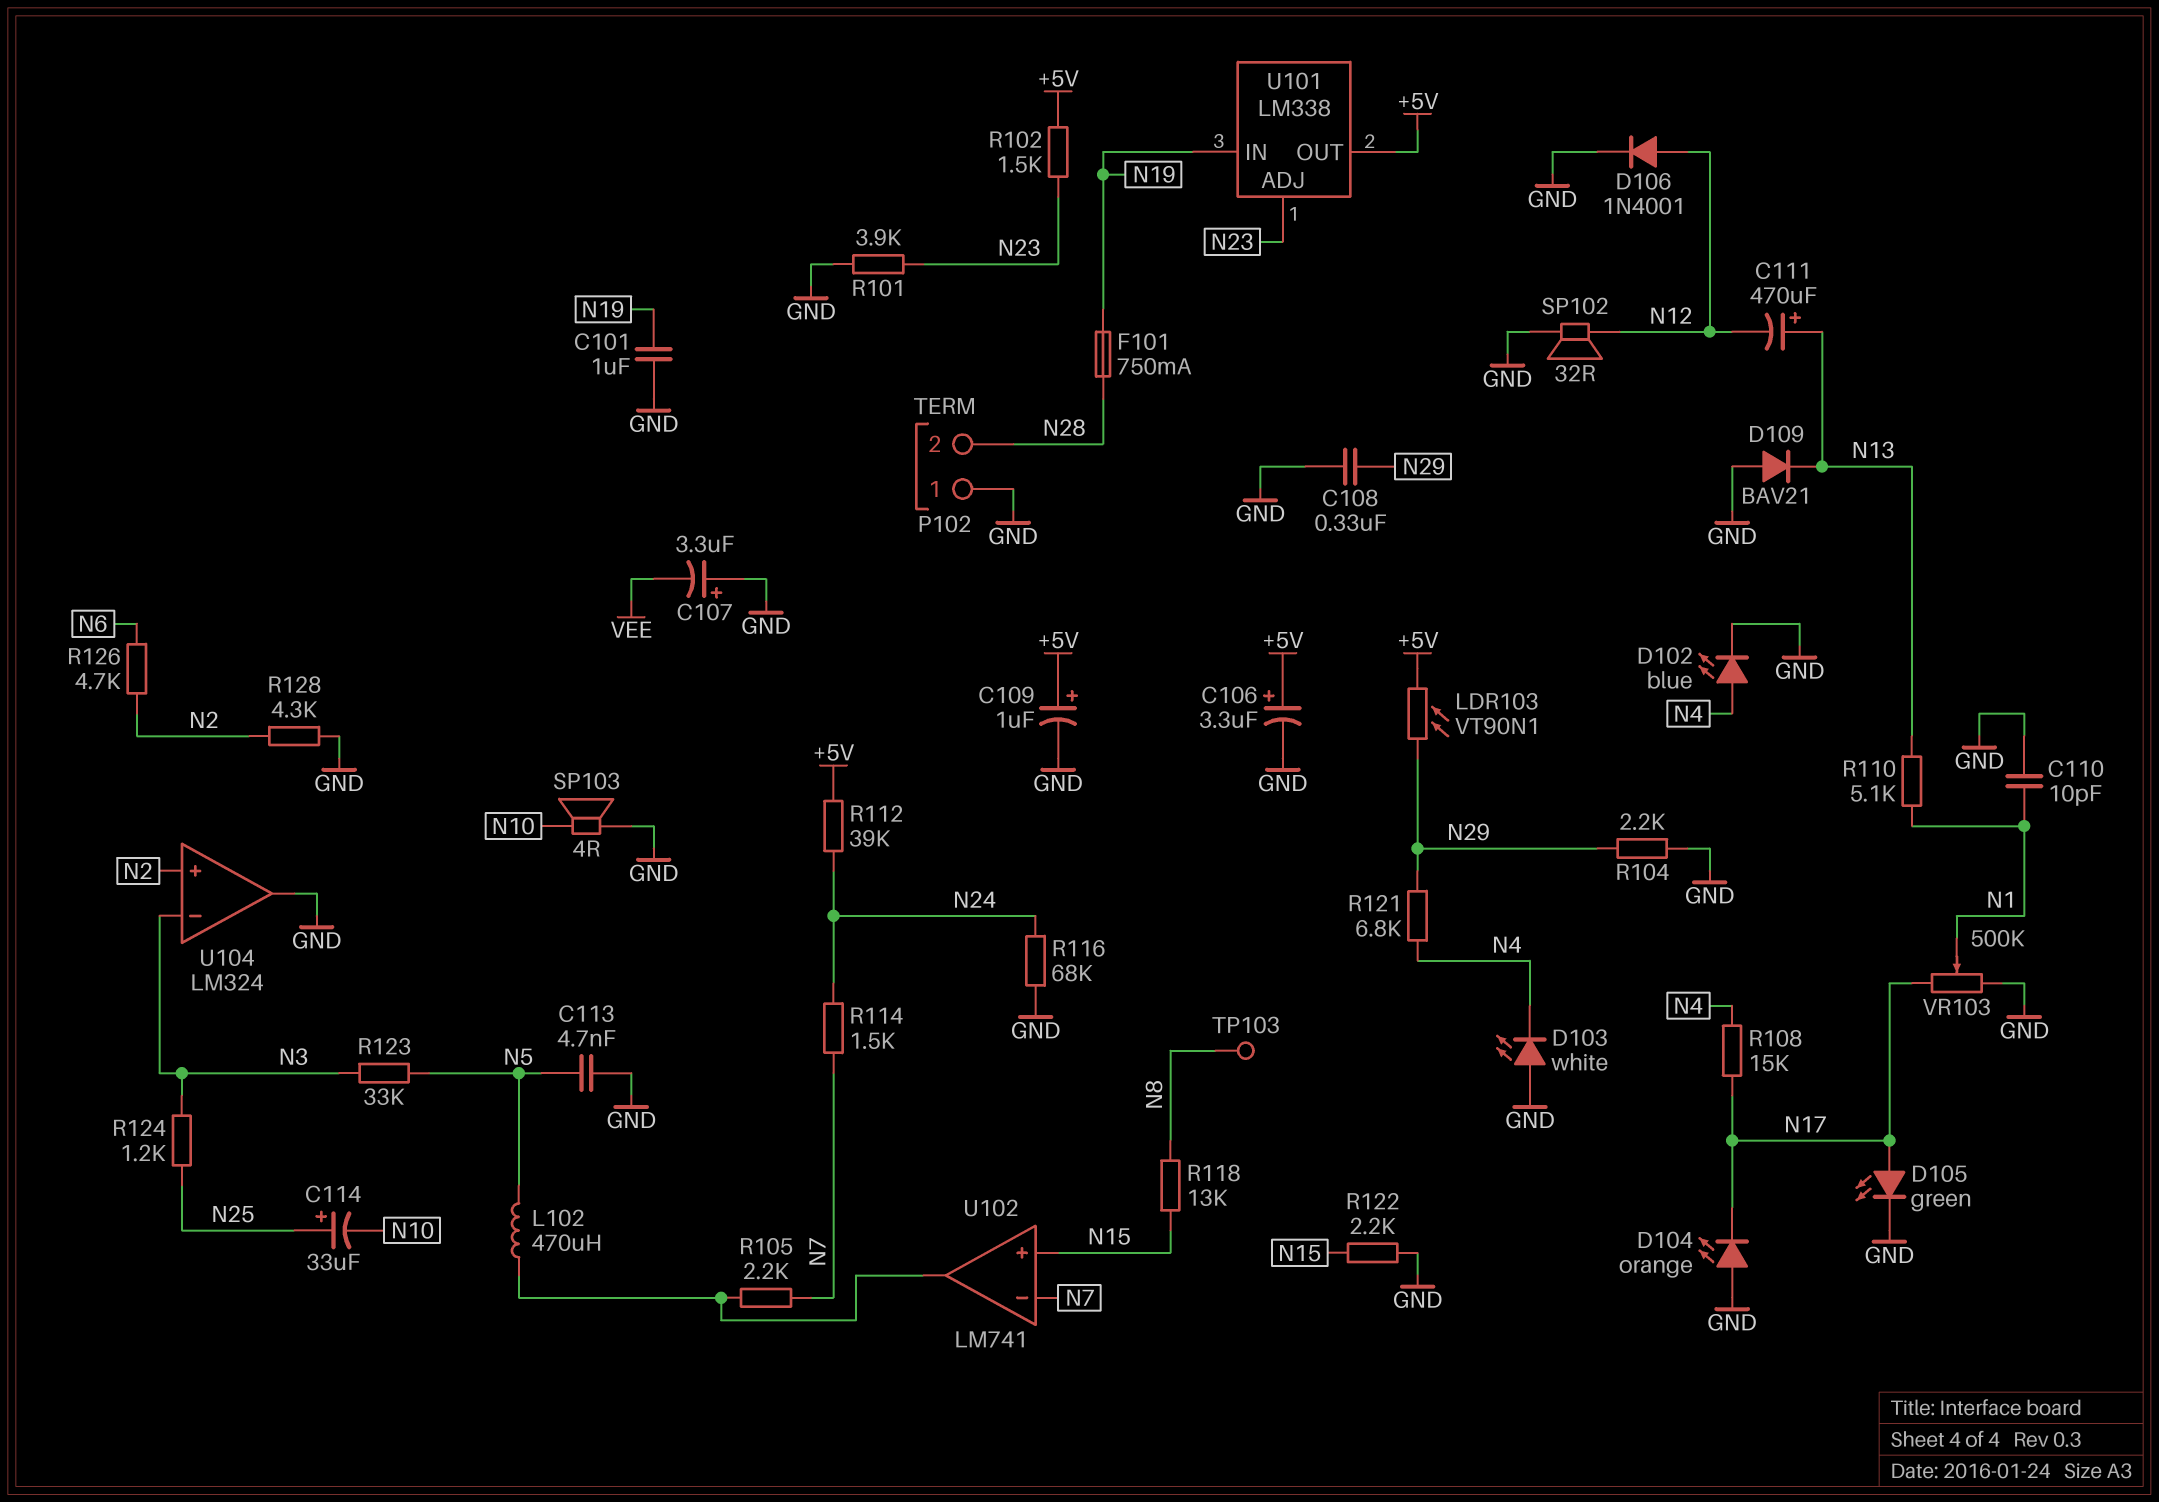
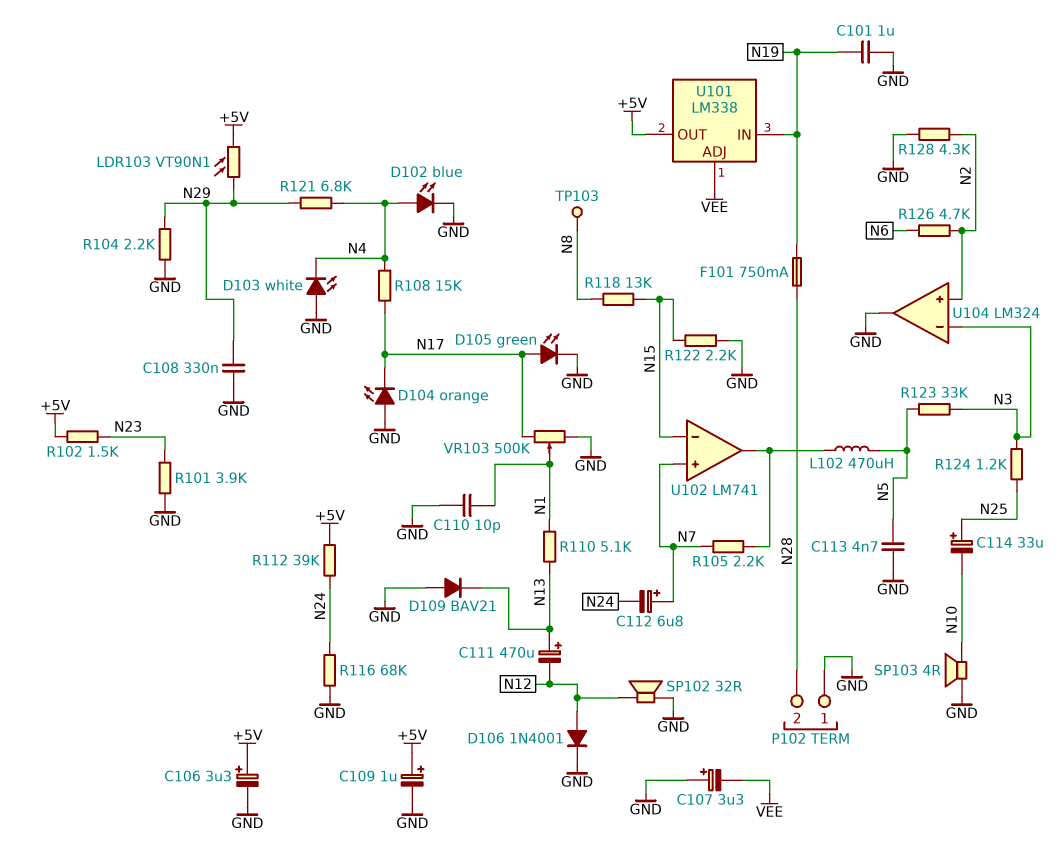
C112: none -> 6.8uF (plus N7, minus N24)
R114: 1.5k (N7, N24) -> none
U101 pin ADJ: N23 -> VEE
U102 pin in+: N15 -> N7
U102 pin in-: N7 -> N15

